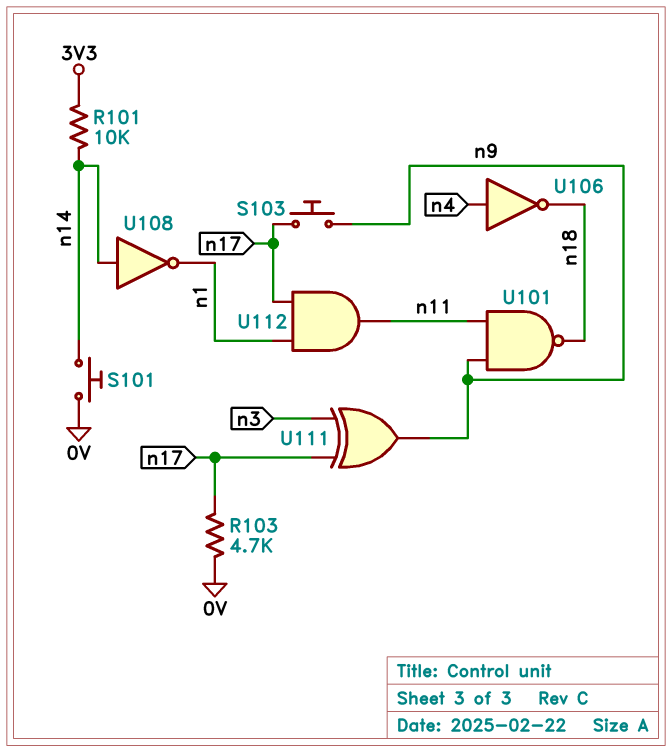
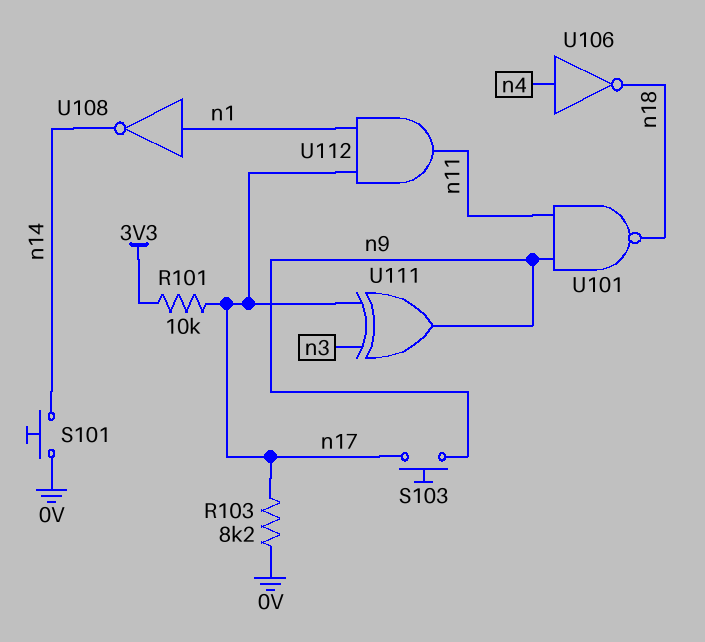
R101: 10k (3V3, n14) -> 10k (3V3, n17)
R103: 4.7k (0V, n17) -> 8.2k (0V, n17)
U108: NOT (in n14, out n1) -> NOT (in n1, out n14)

